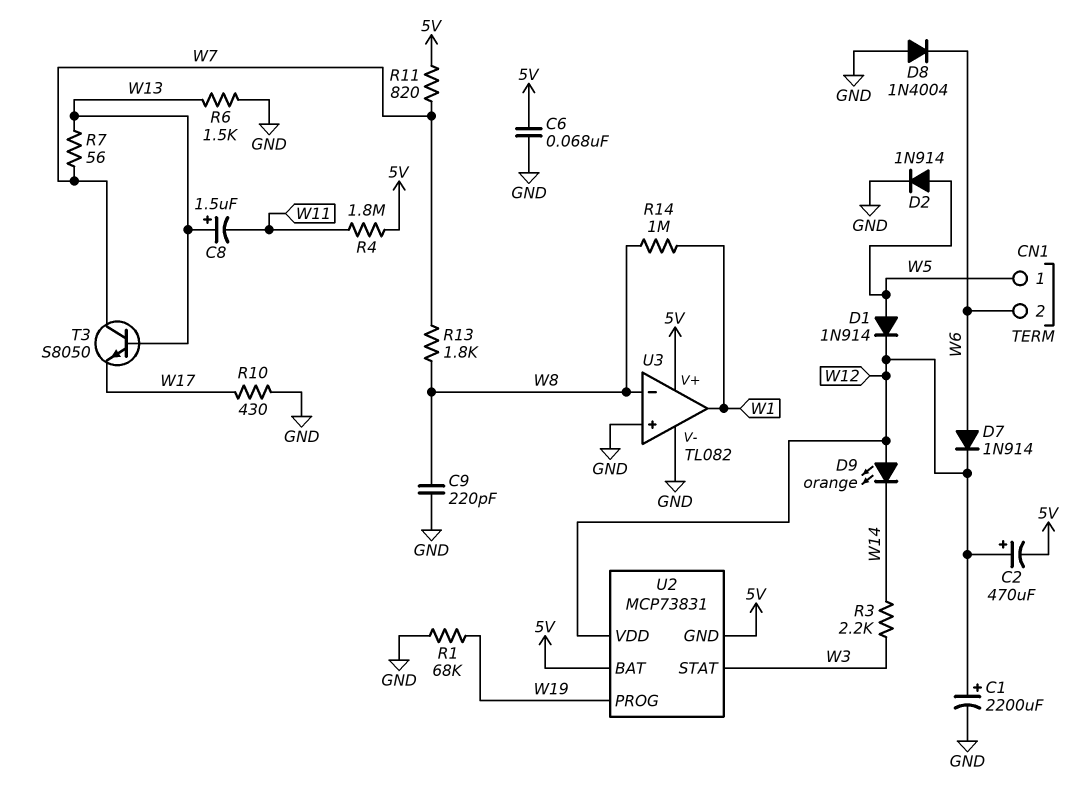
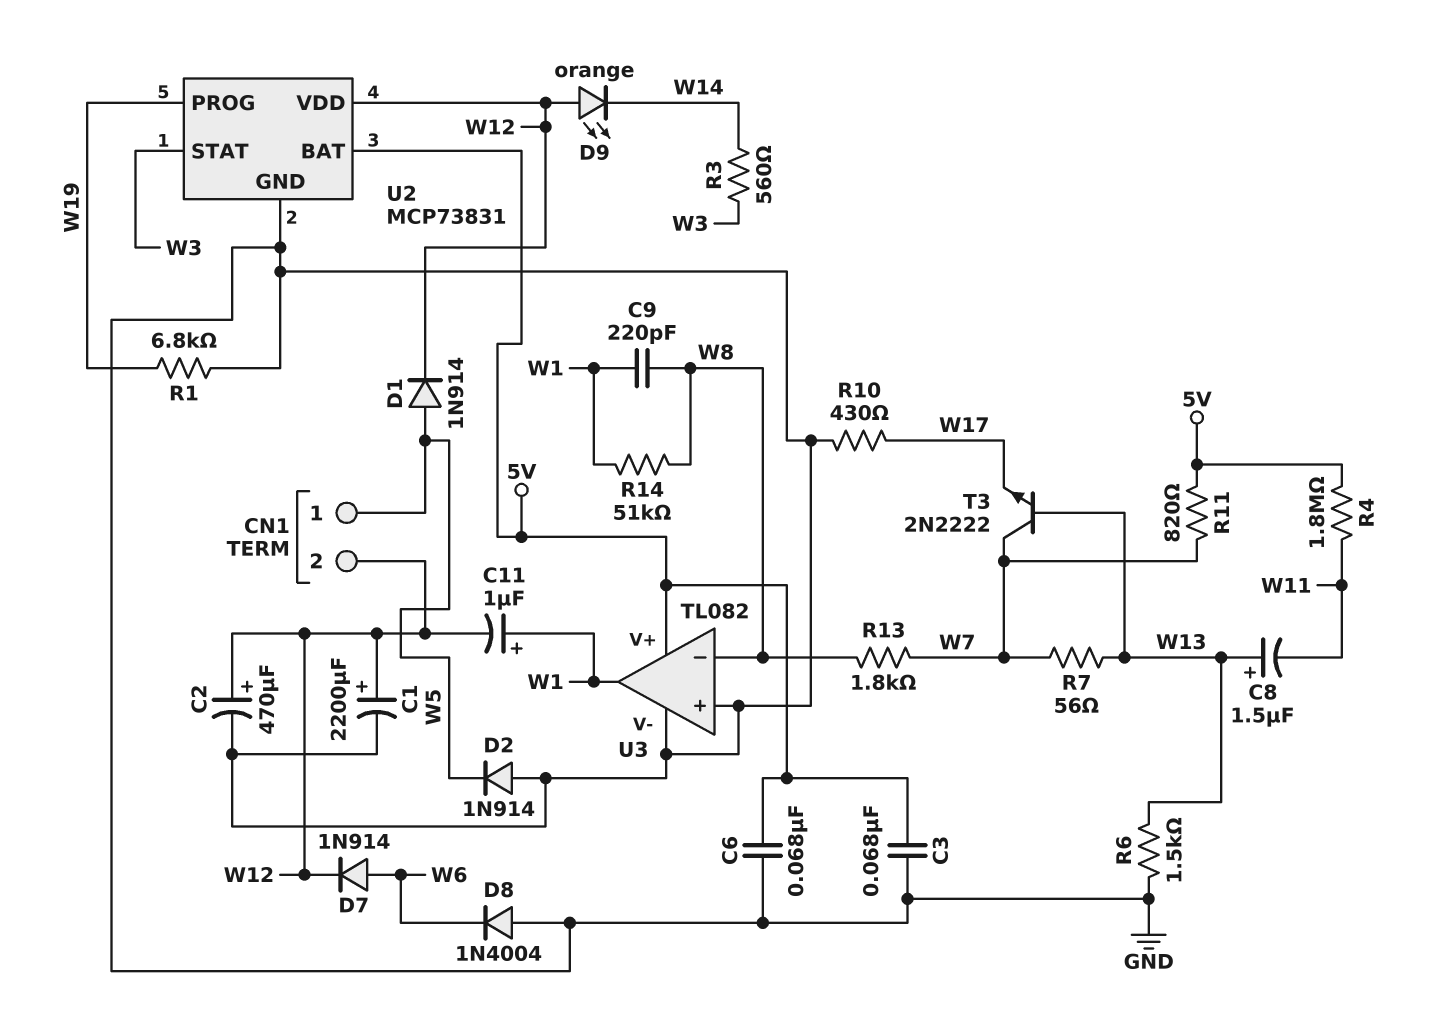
C2: 470uF (plus W12, minus 5V) -> 470uF (plus W12, minus GND)
C3: none -> 68nF (5V, GND)
C9: 220pF (GND, W8) -> 220pF (W1, W8)
C11: none -> 1uF (plus W1, minus W12)
CN1 pin 2: W6 -> W12
D2: diode 1N914 (A W5, K GND) -> diode 1N914 (A GND, K W5)
R1: 68k (GND, W19) -> 6.8k (GND, W19)
R3: 2.2k (W3, W14) -> 560 (W3, W14)
R14: 1M (W1, W8) -> 51k (W1, W8)
T3: NPN S8050 (B W13, C W7, E W17) -> NPN 2N2222 (B W13, C W7, E W17)
U2 pin GND: 5V -> GND

